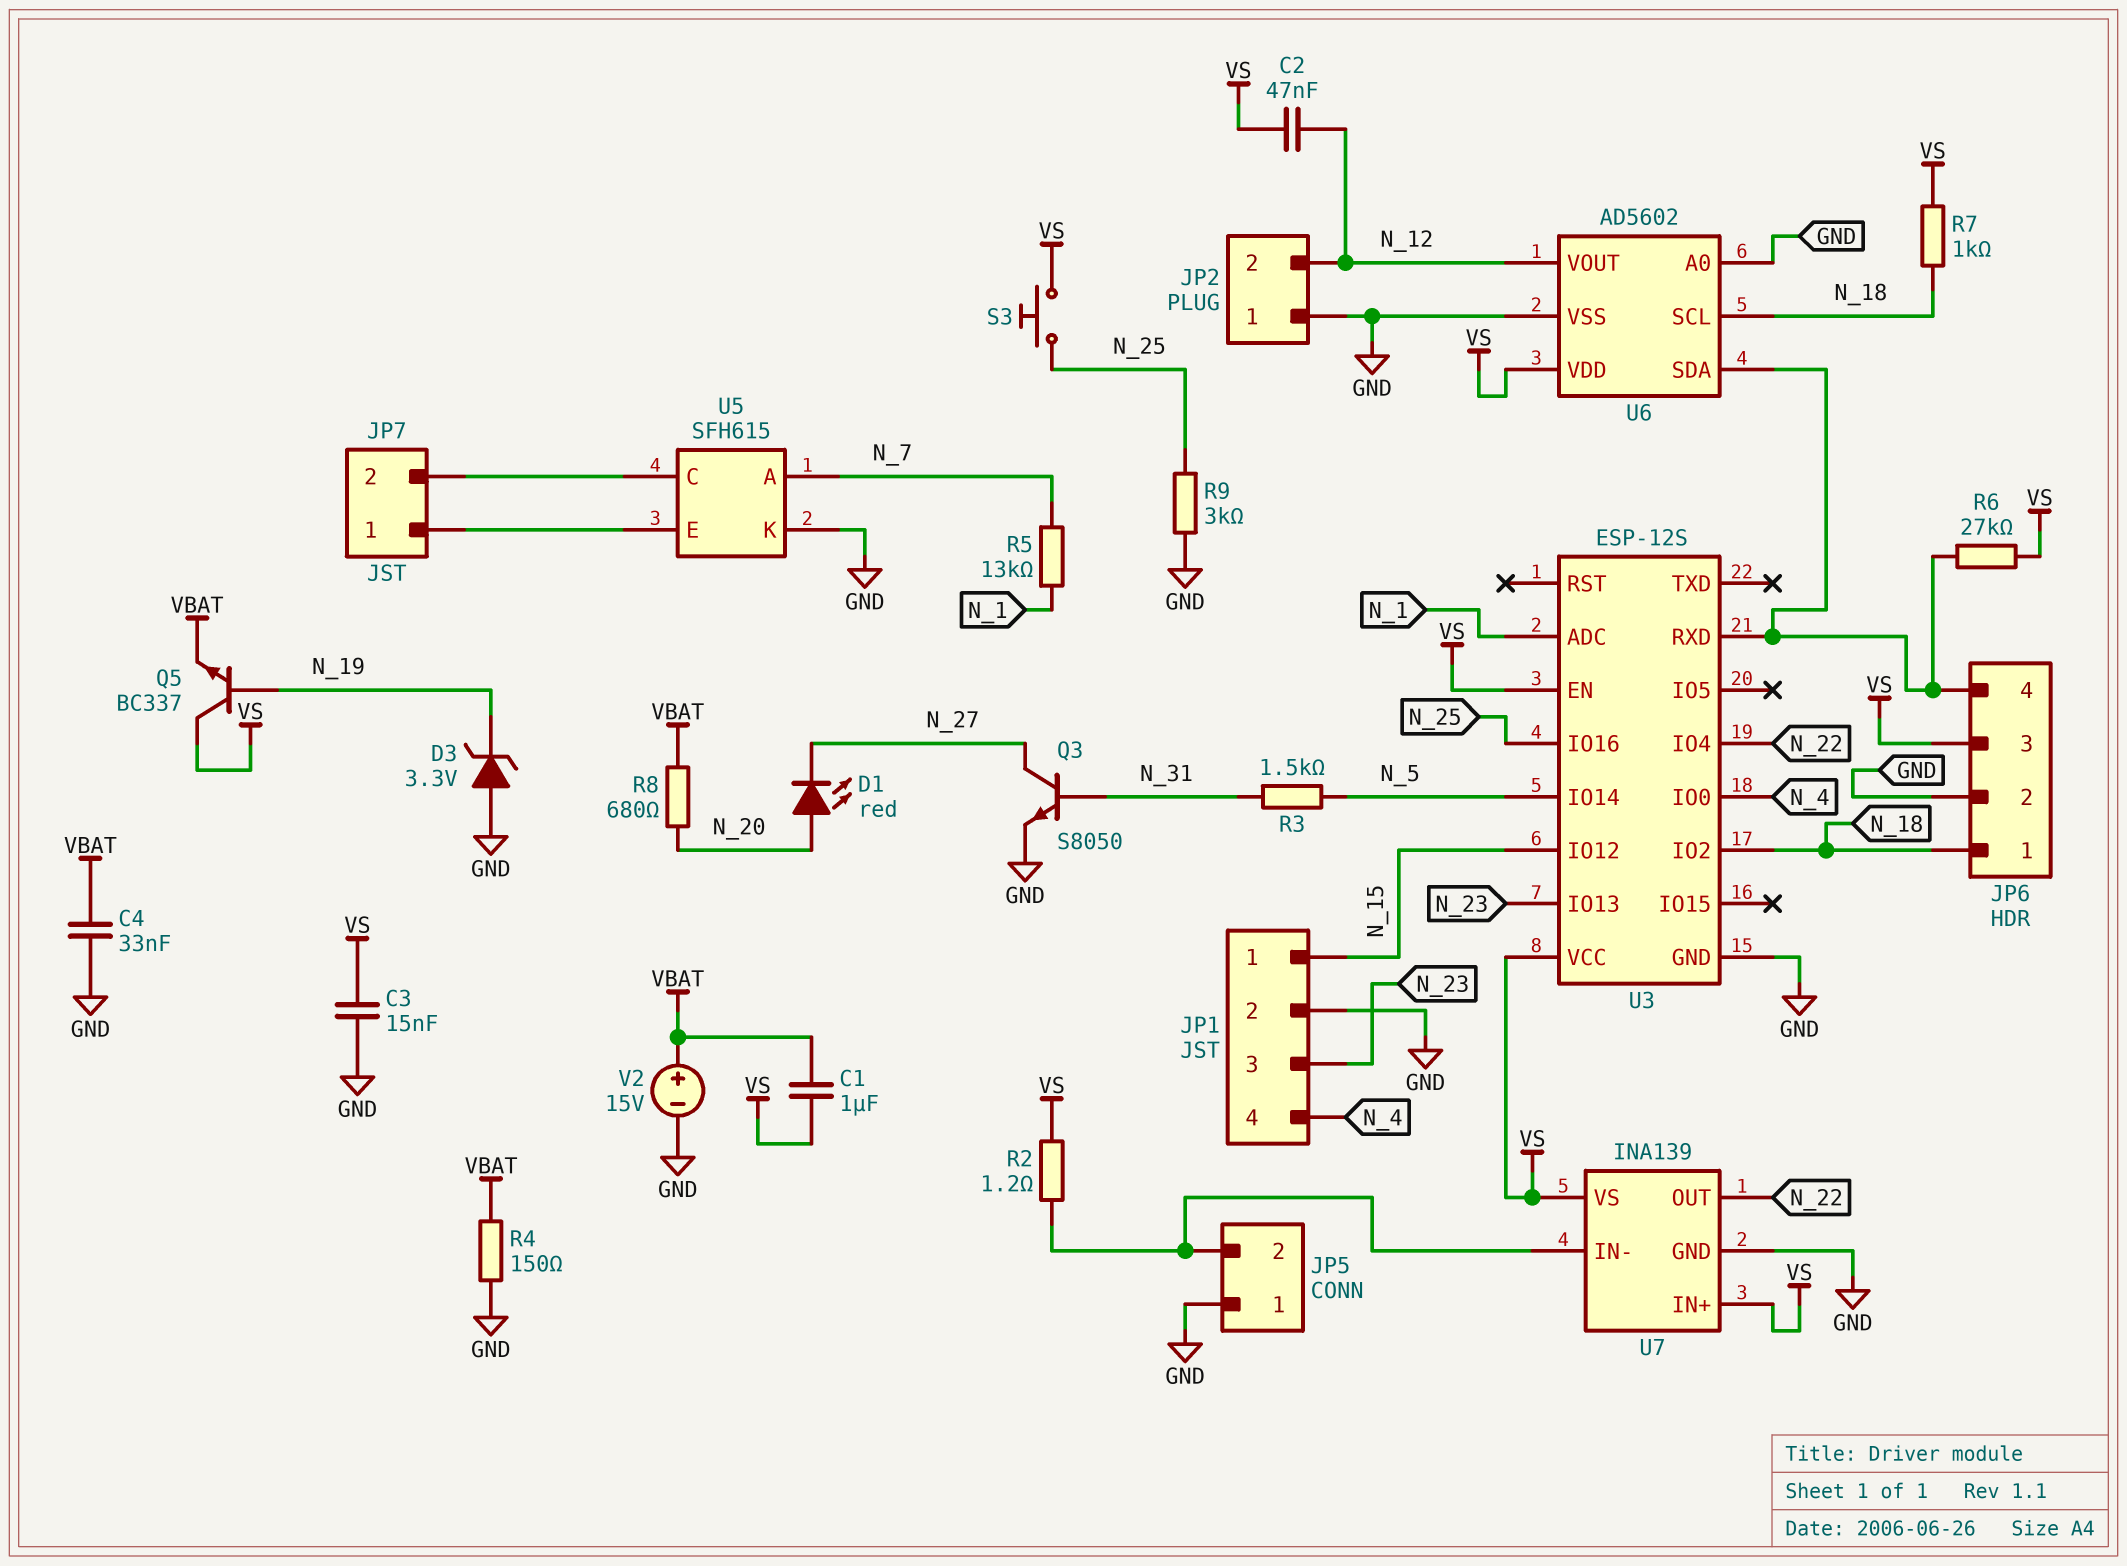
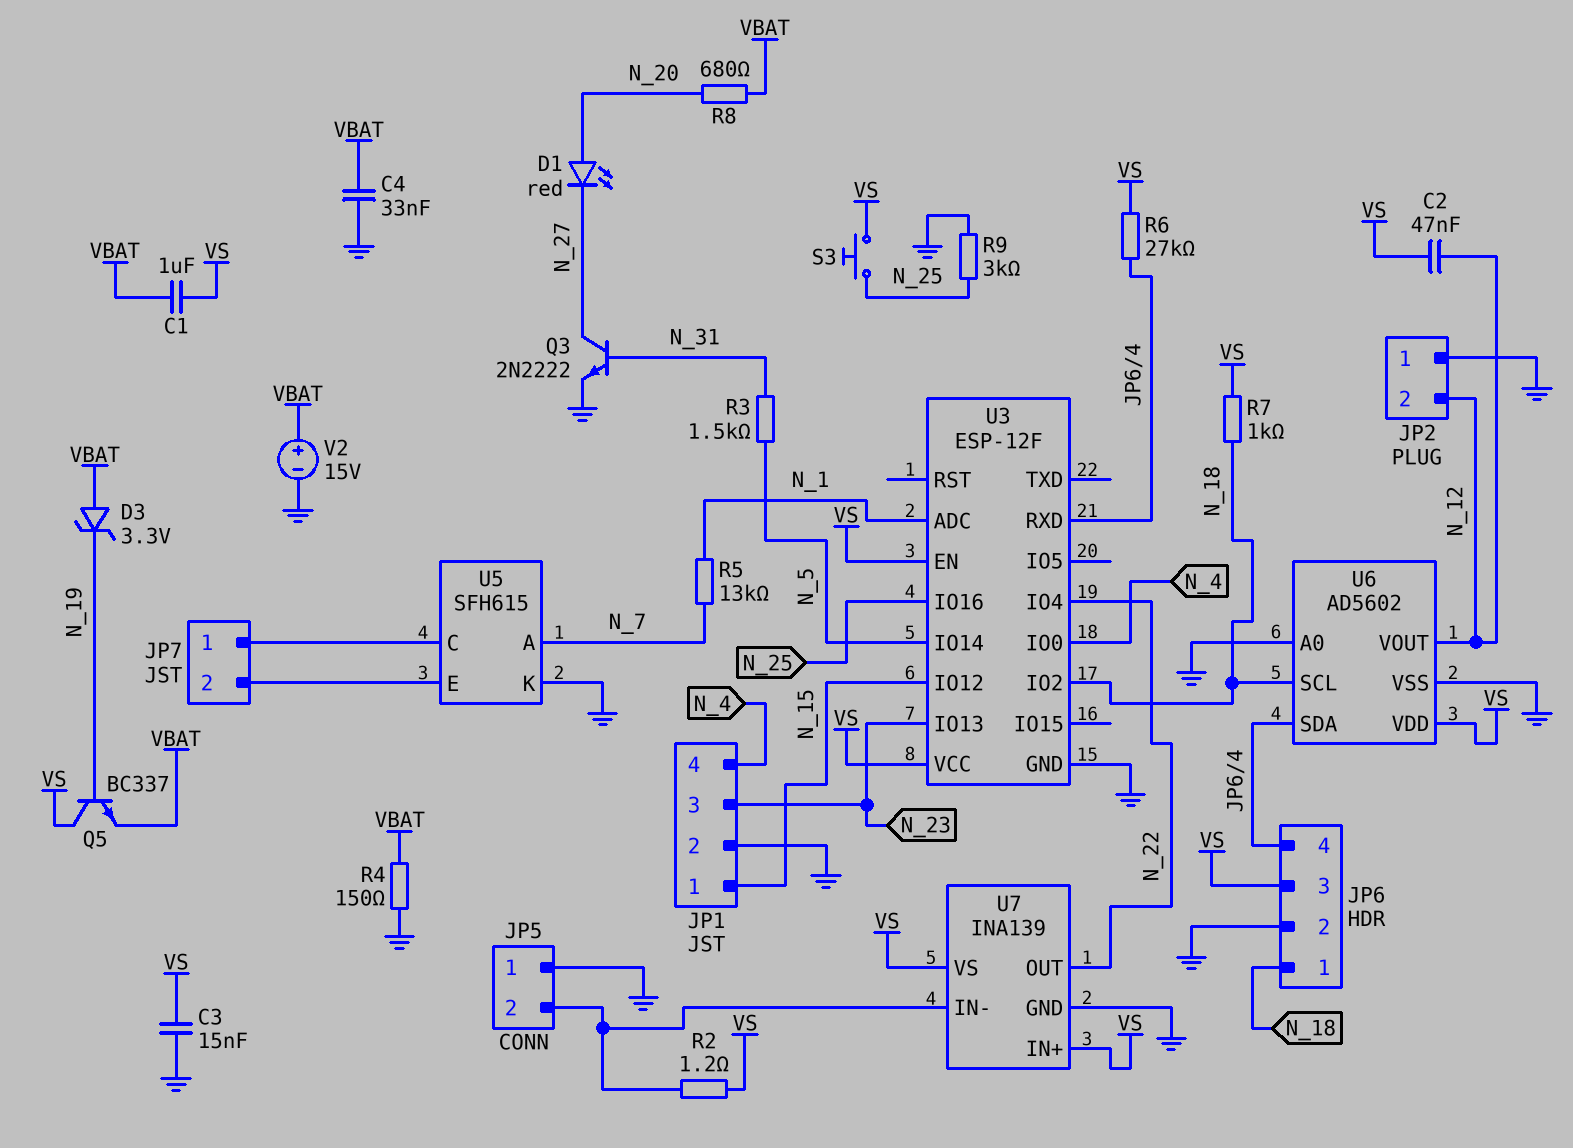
D3: zener 3.3V (A GND, K N_19) -> zener 3.3V (A VBAT, K N_19)
Q3: NPN S8050 (B N_31, C N_27, E GND) -> NPN 2N2222 (B N_31, C N_27, E GND)
U3: ESP-12S -> ESP-12F
U5 pin C: JP7/2 -> JP7/1
U5 pin E: JP7/1 -> JP7/2

